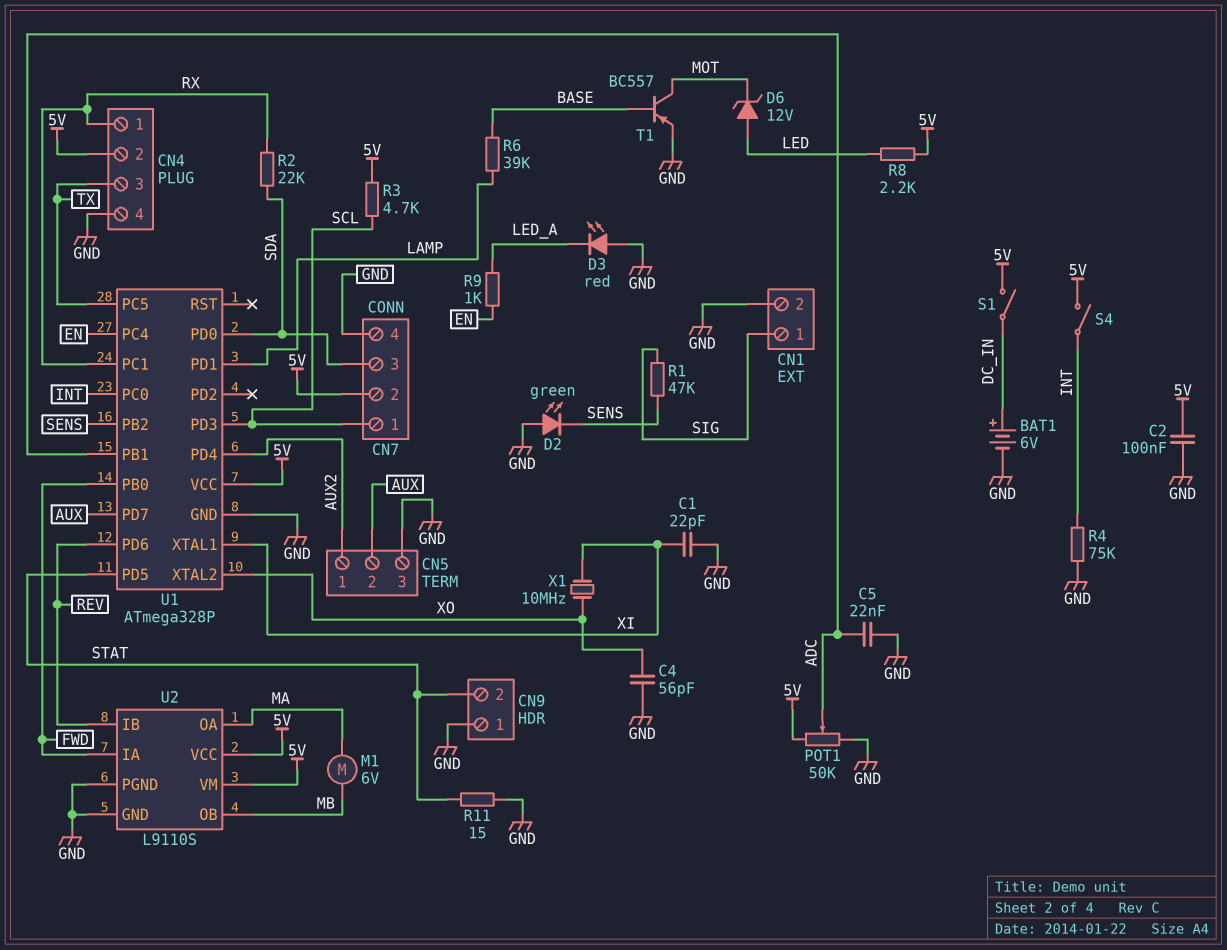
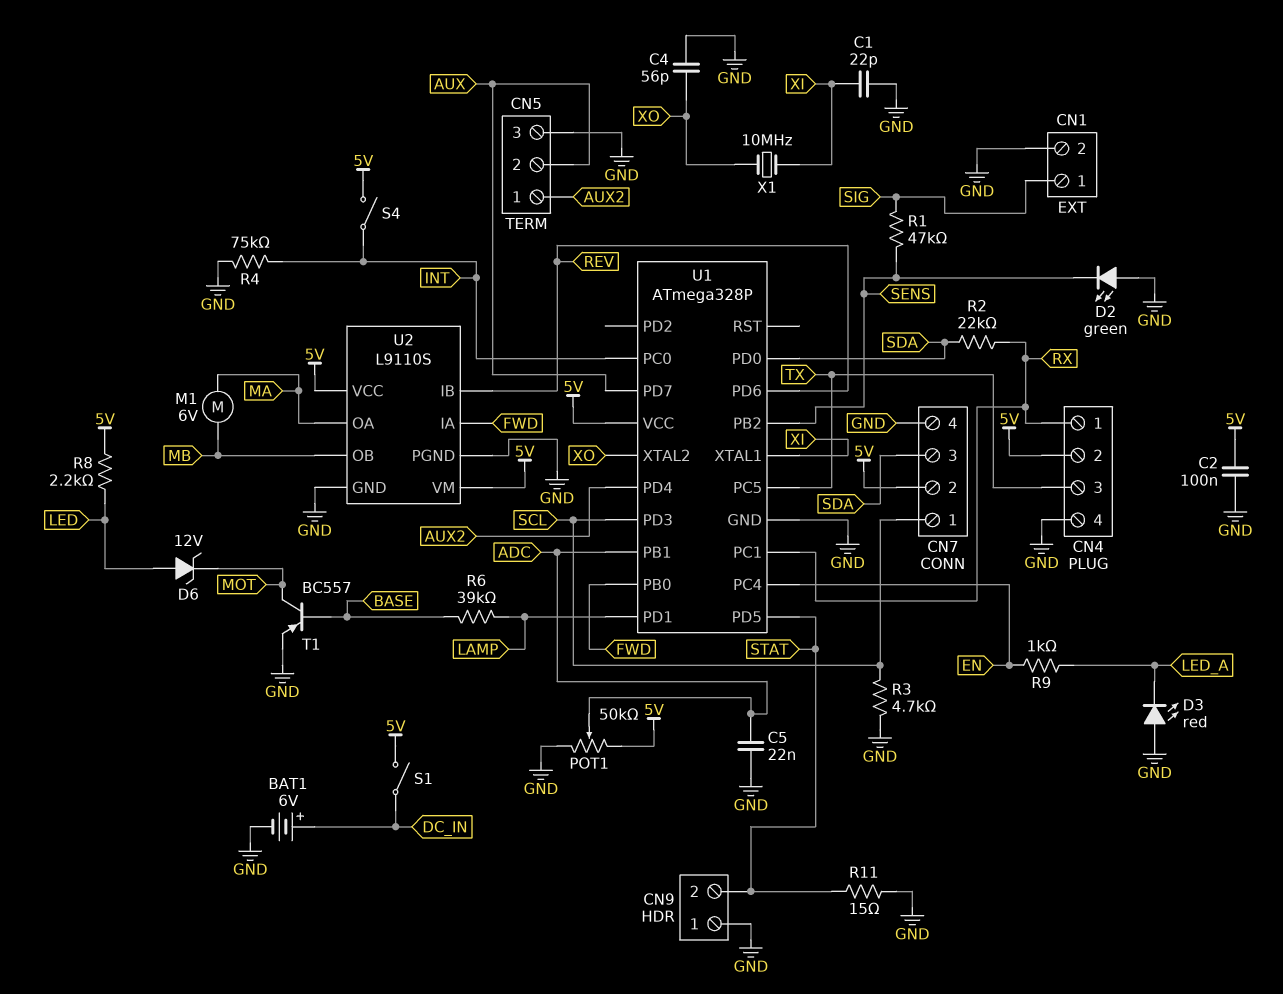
R3: 4.7k (5V, SCL) -> 4.7k (GND, SCL)

